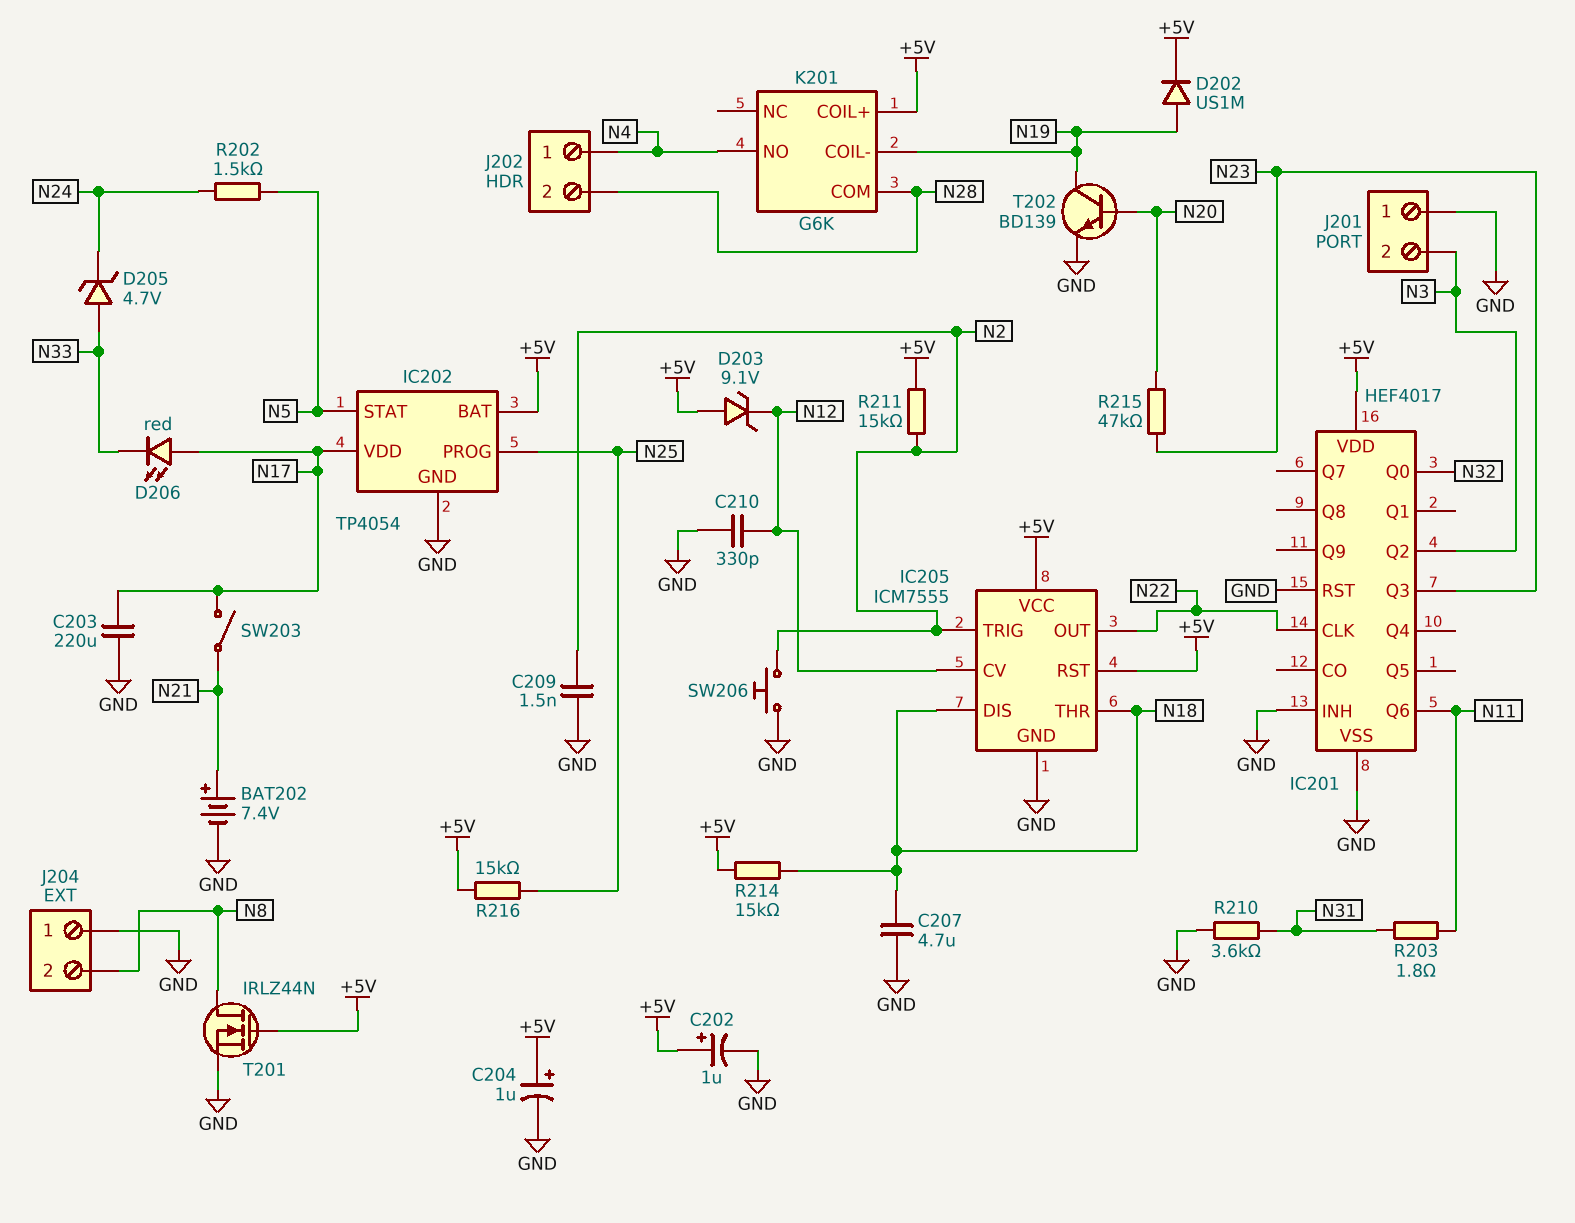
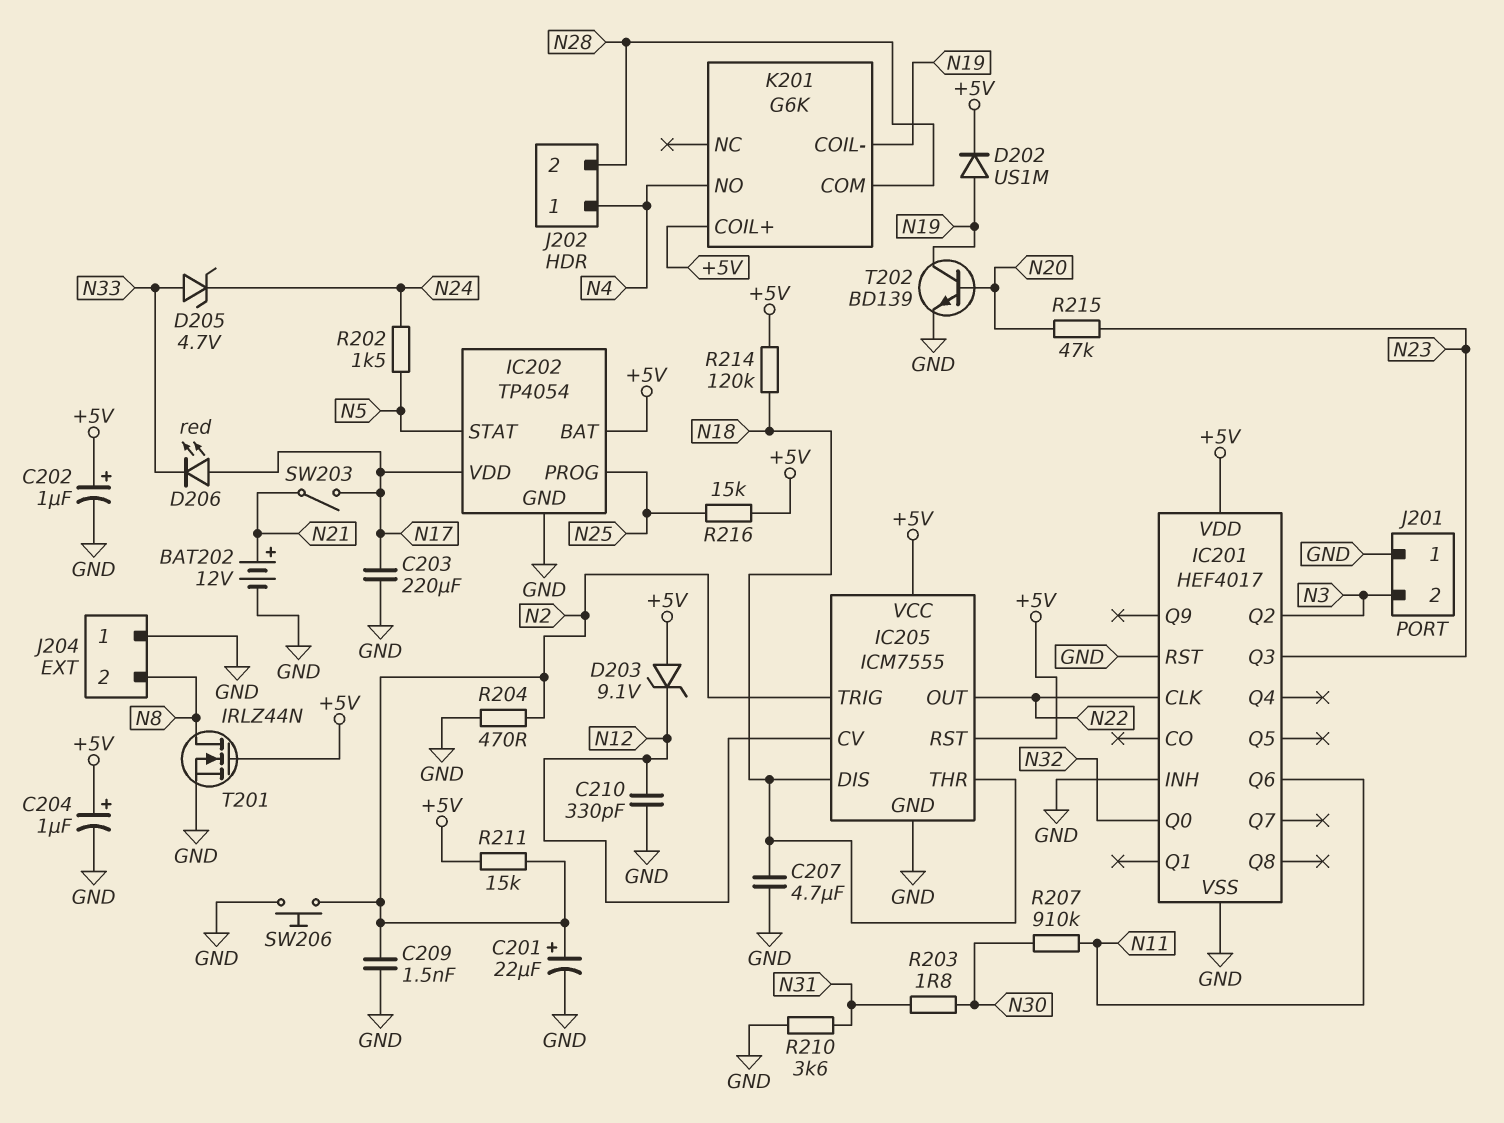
BAT202: 7.4V (plus N21, minus GND) -> 12V (plus N21, minus GND)
C201: none -> 22uF (plus N2, minus GND)
R203: 1.8 (N11, N31) -> 1.8 (N30, N31)
R204: none -> 470 (GND, N2)
R207: none -> 910k (N11, N30)
R214: 15k (+5V, N18) -> 120k (+5V, N18)

